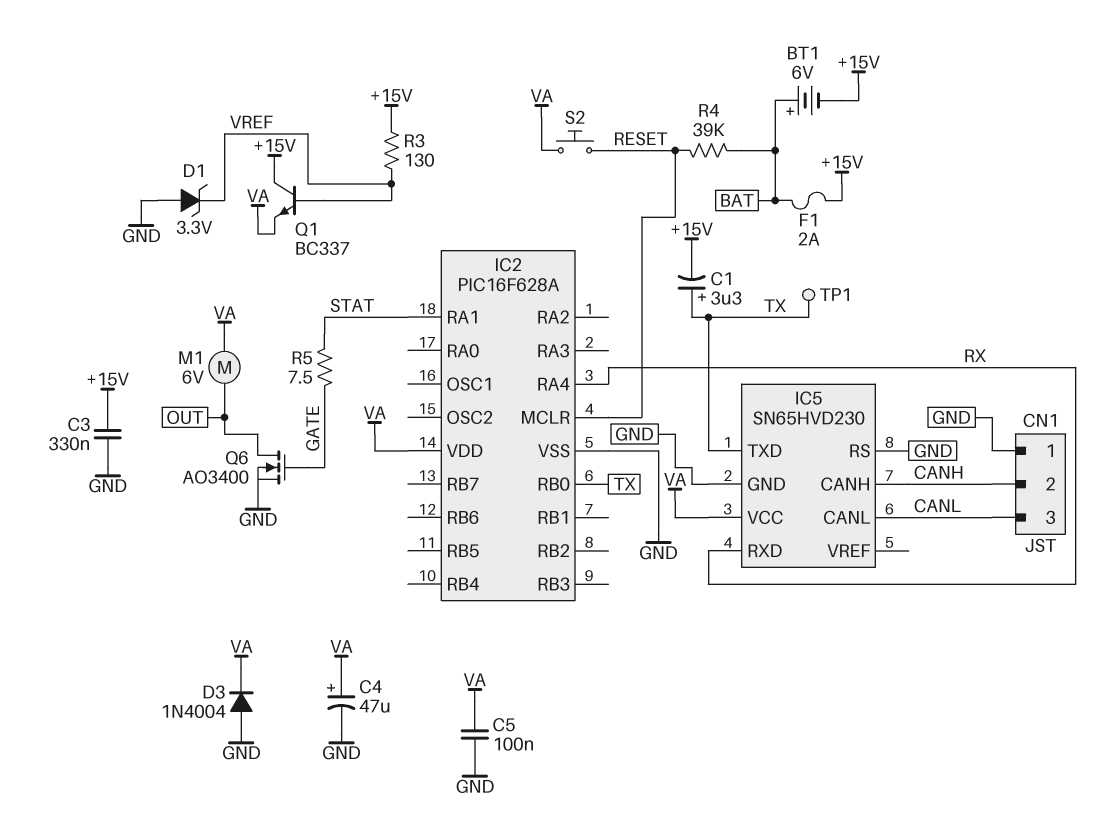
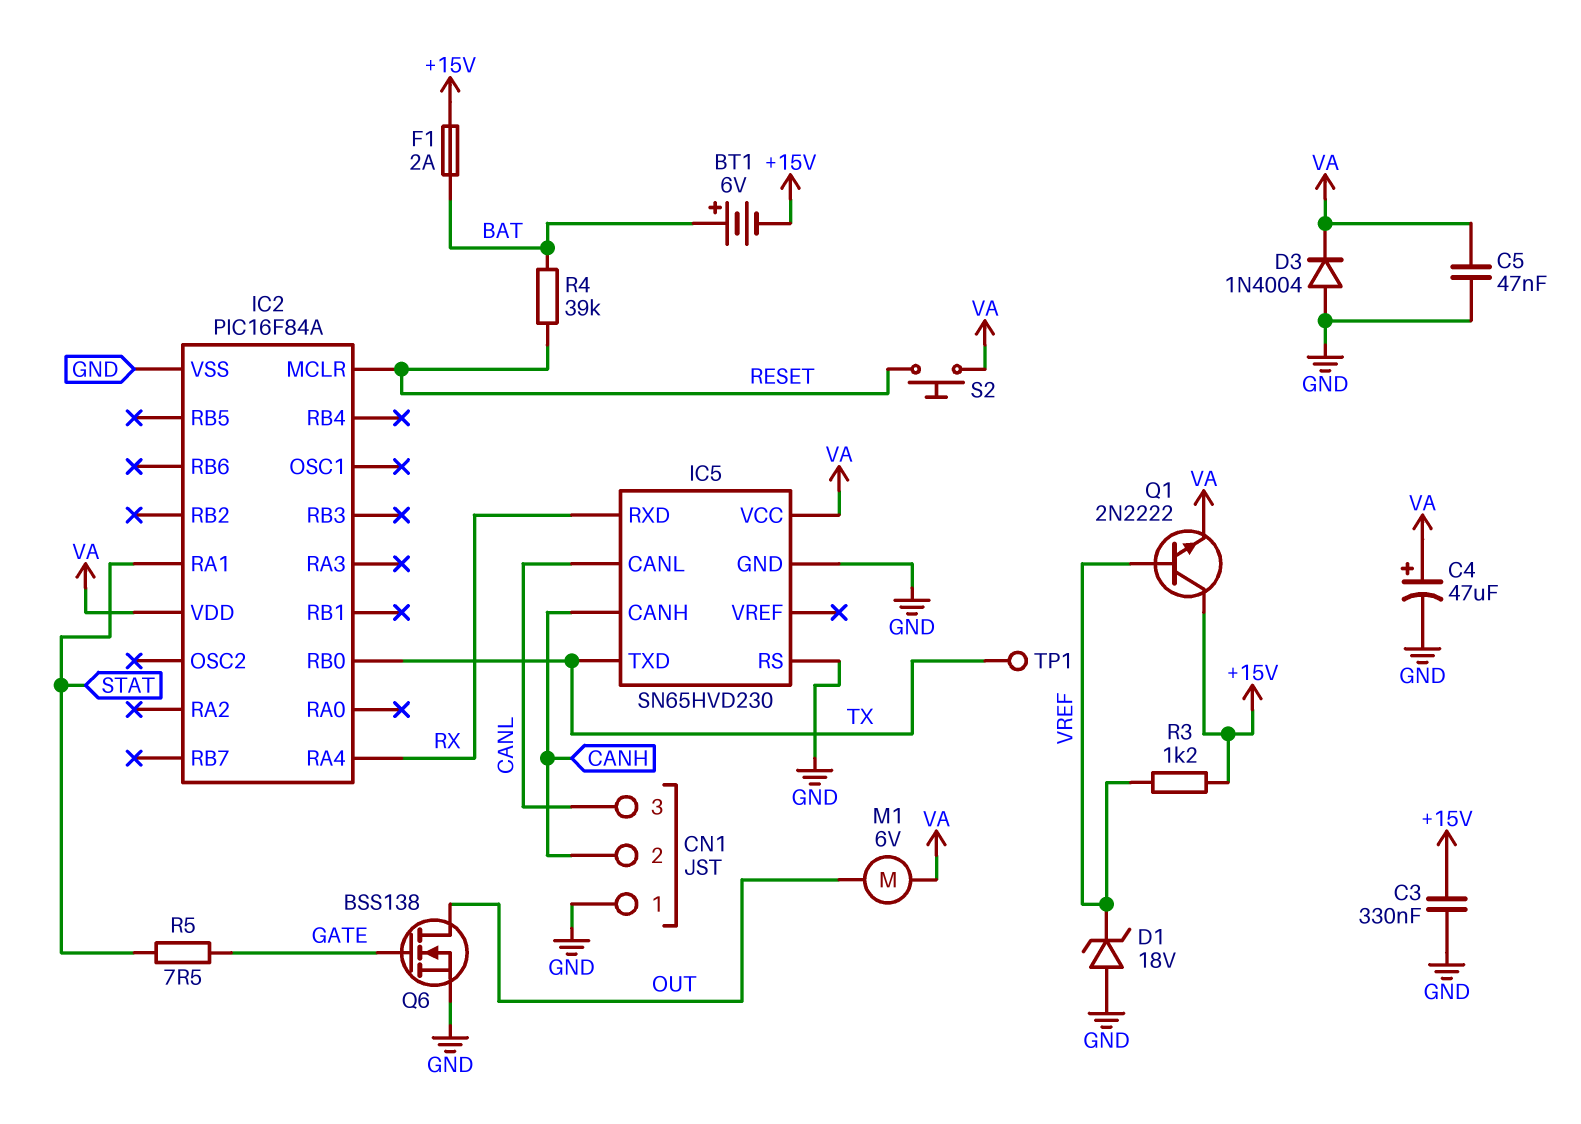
C1: 3.3uF (plus TX, minus +15V) -> none
C5: 100nF (GND, VA) -> 47nF (GND, VA)
D1: zener 3.3V (A GND, K VREF) -> zener 18V (A GND, K VREF)
IC2: PIC16F628A -> PIC16F84A
Q1: NPN BC337 (B VREF, C +15V, E VA) -> NPN 2N2222 (B VREF, C +15V, E VA)
Q6: NMOS AO3400 (G GATE, D OUT, S GND) -> NMOS BSS138 (G GATE, D OUT, S GND)
R3: 130 (+15V, VREF) -> 1.2k (+15V, VREF)

